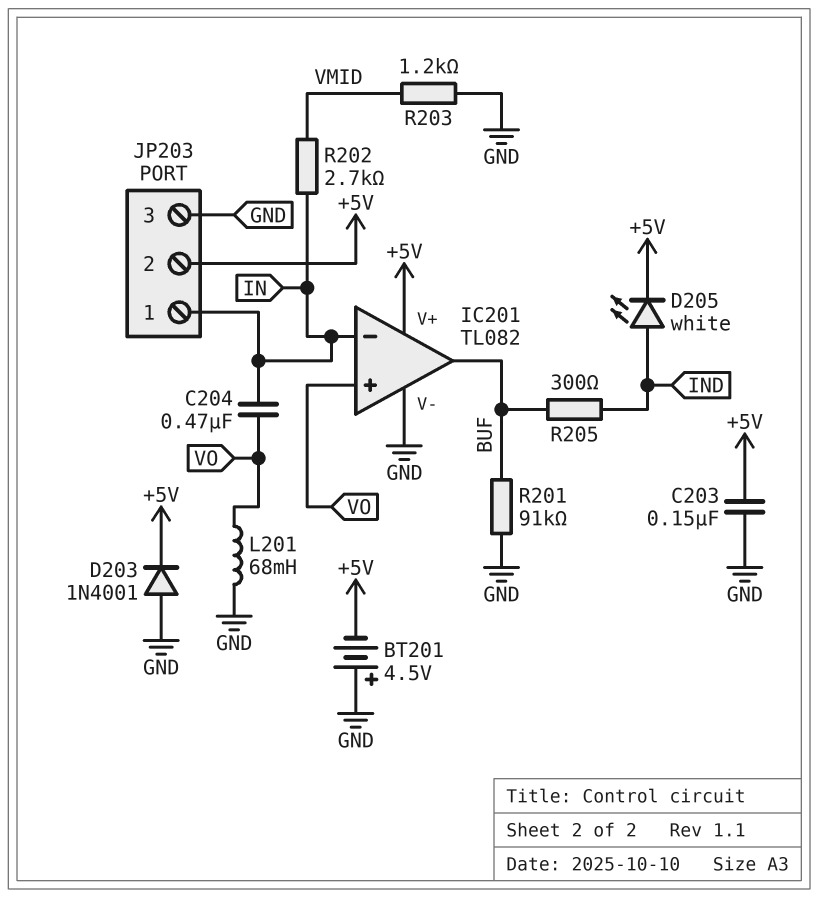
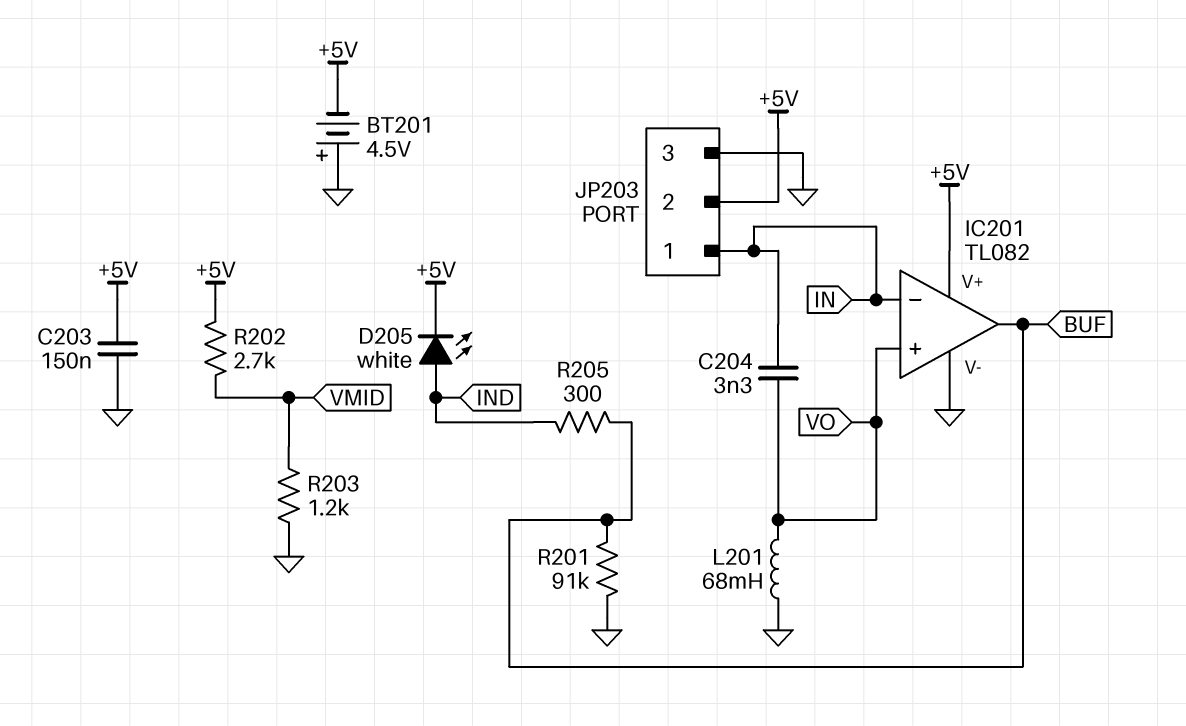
C204: 470nF (IN, VO) -> 3.3nF (IN, VO)
D203: diode 1N4001 (A GND, K +5V) -> none
R202: 2.7k (IN, VMID) -> 2.7k (+5V, VMID)

